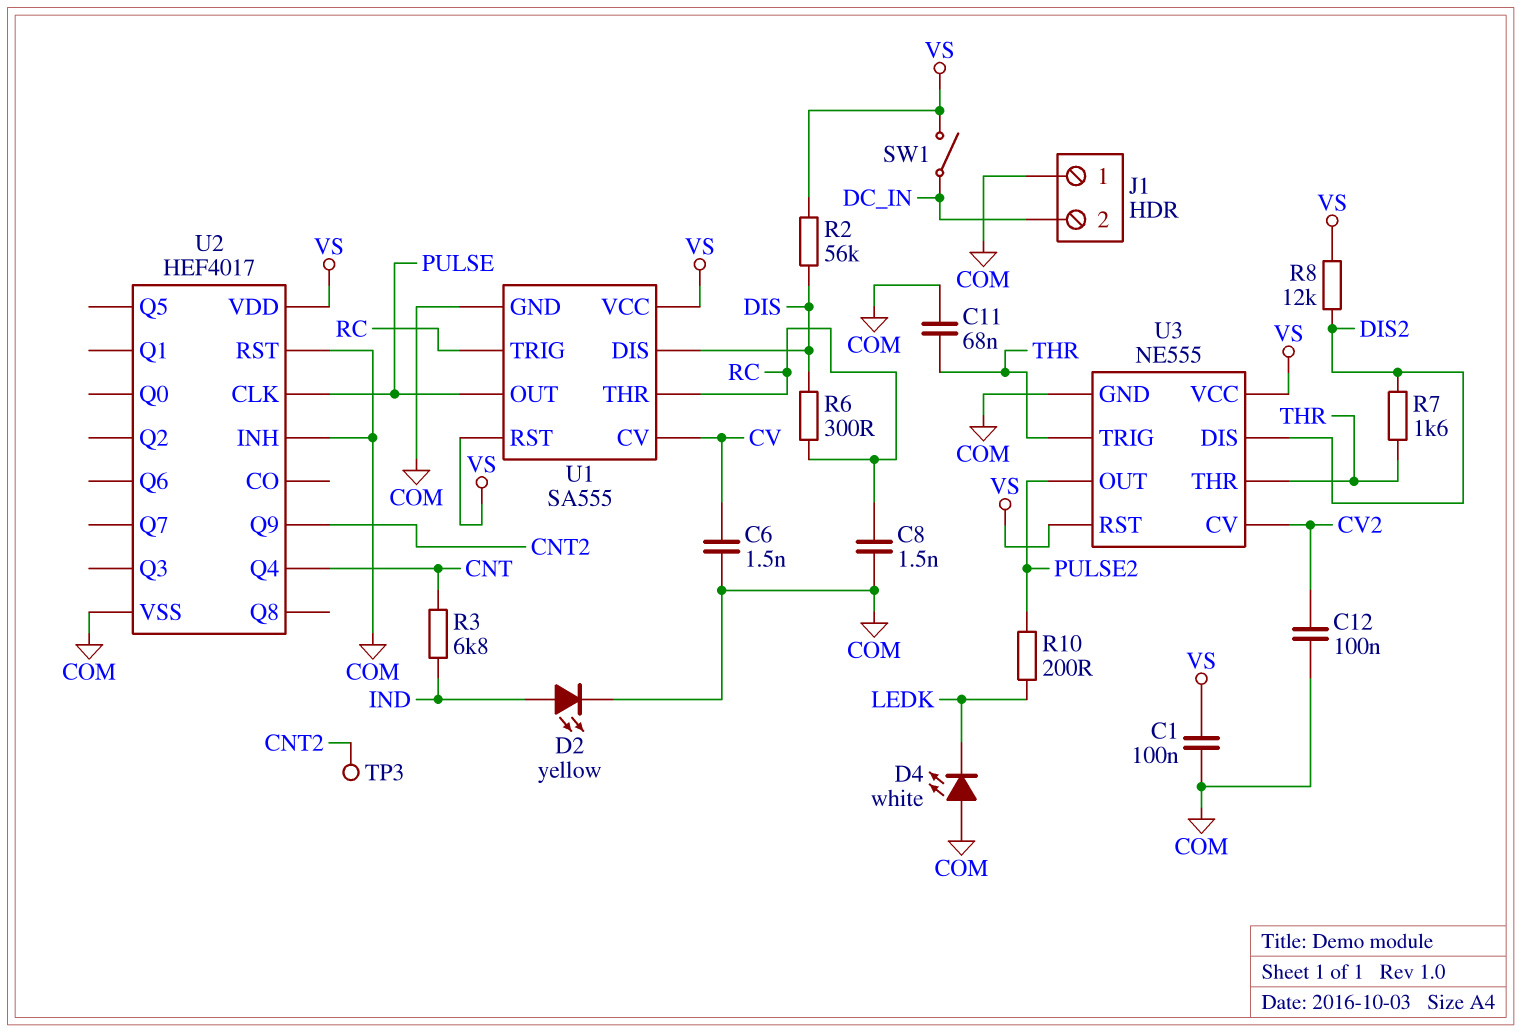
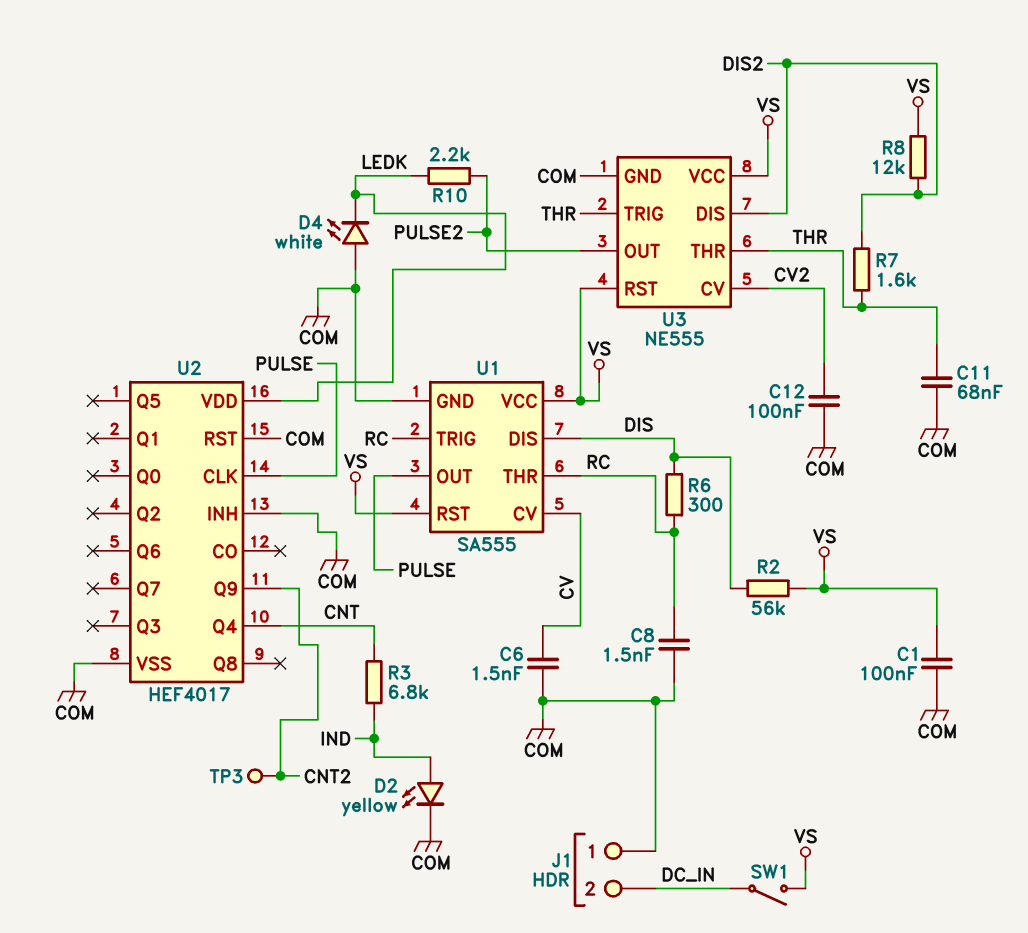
R10: 200 (LEDK, PULSE2) -> 2.2k (LEDK, PULSE2)
U2 pin VDD: VS -> LEDK

